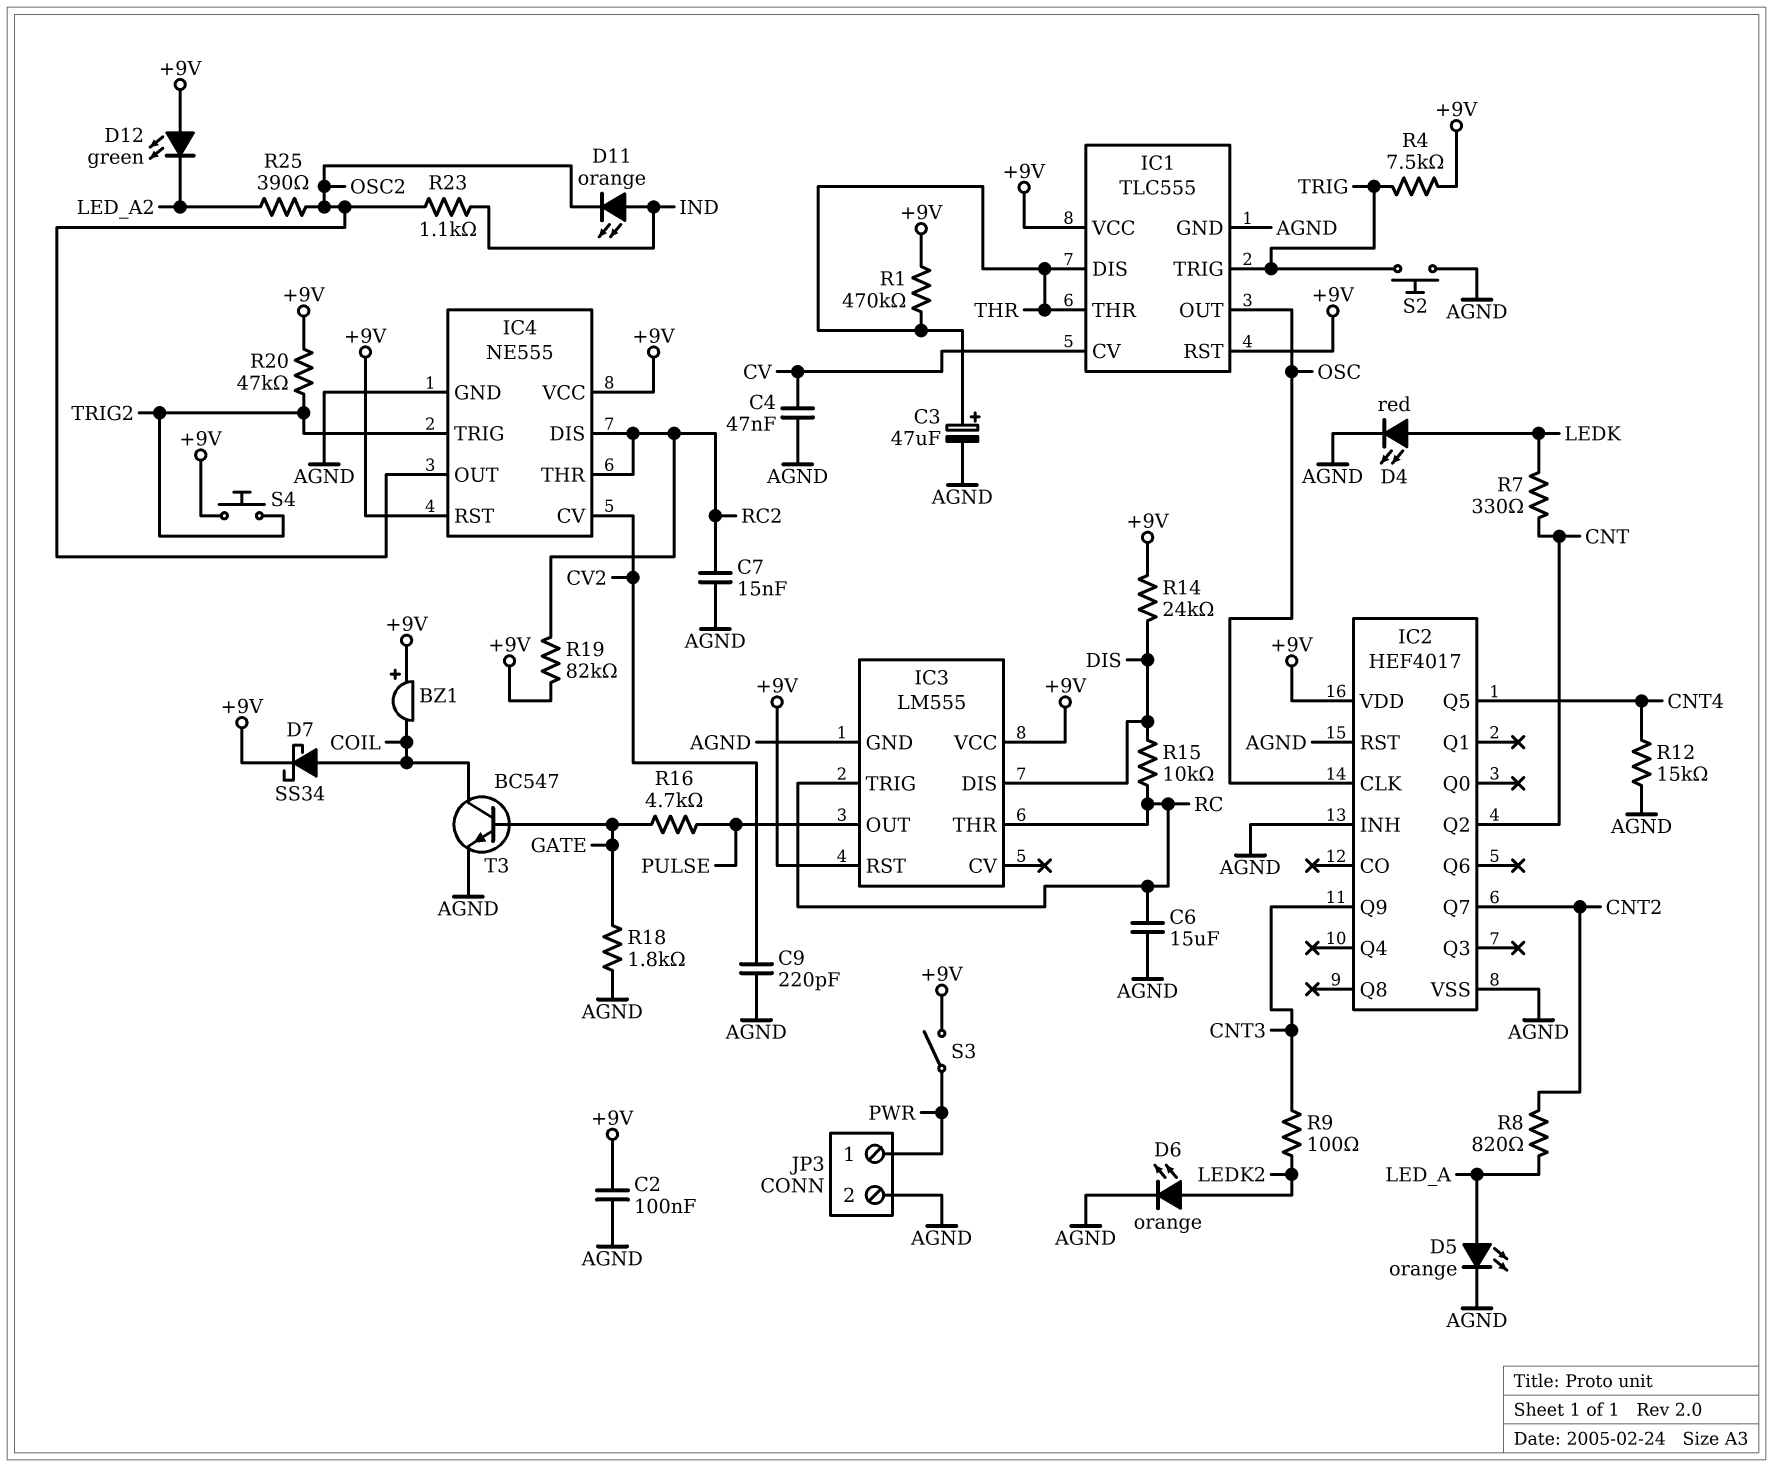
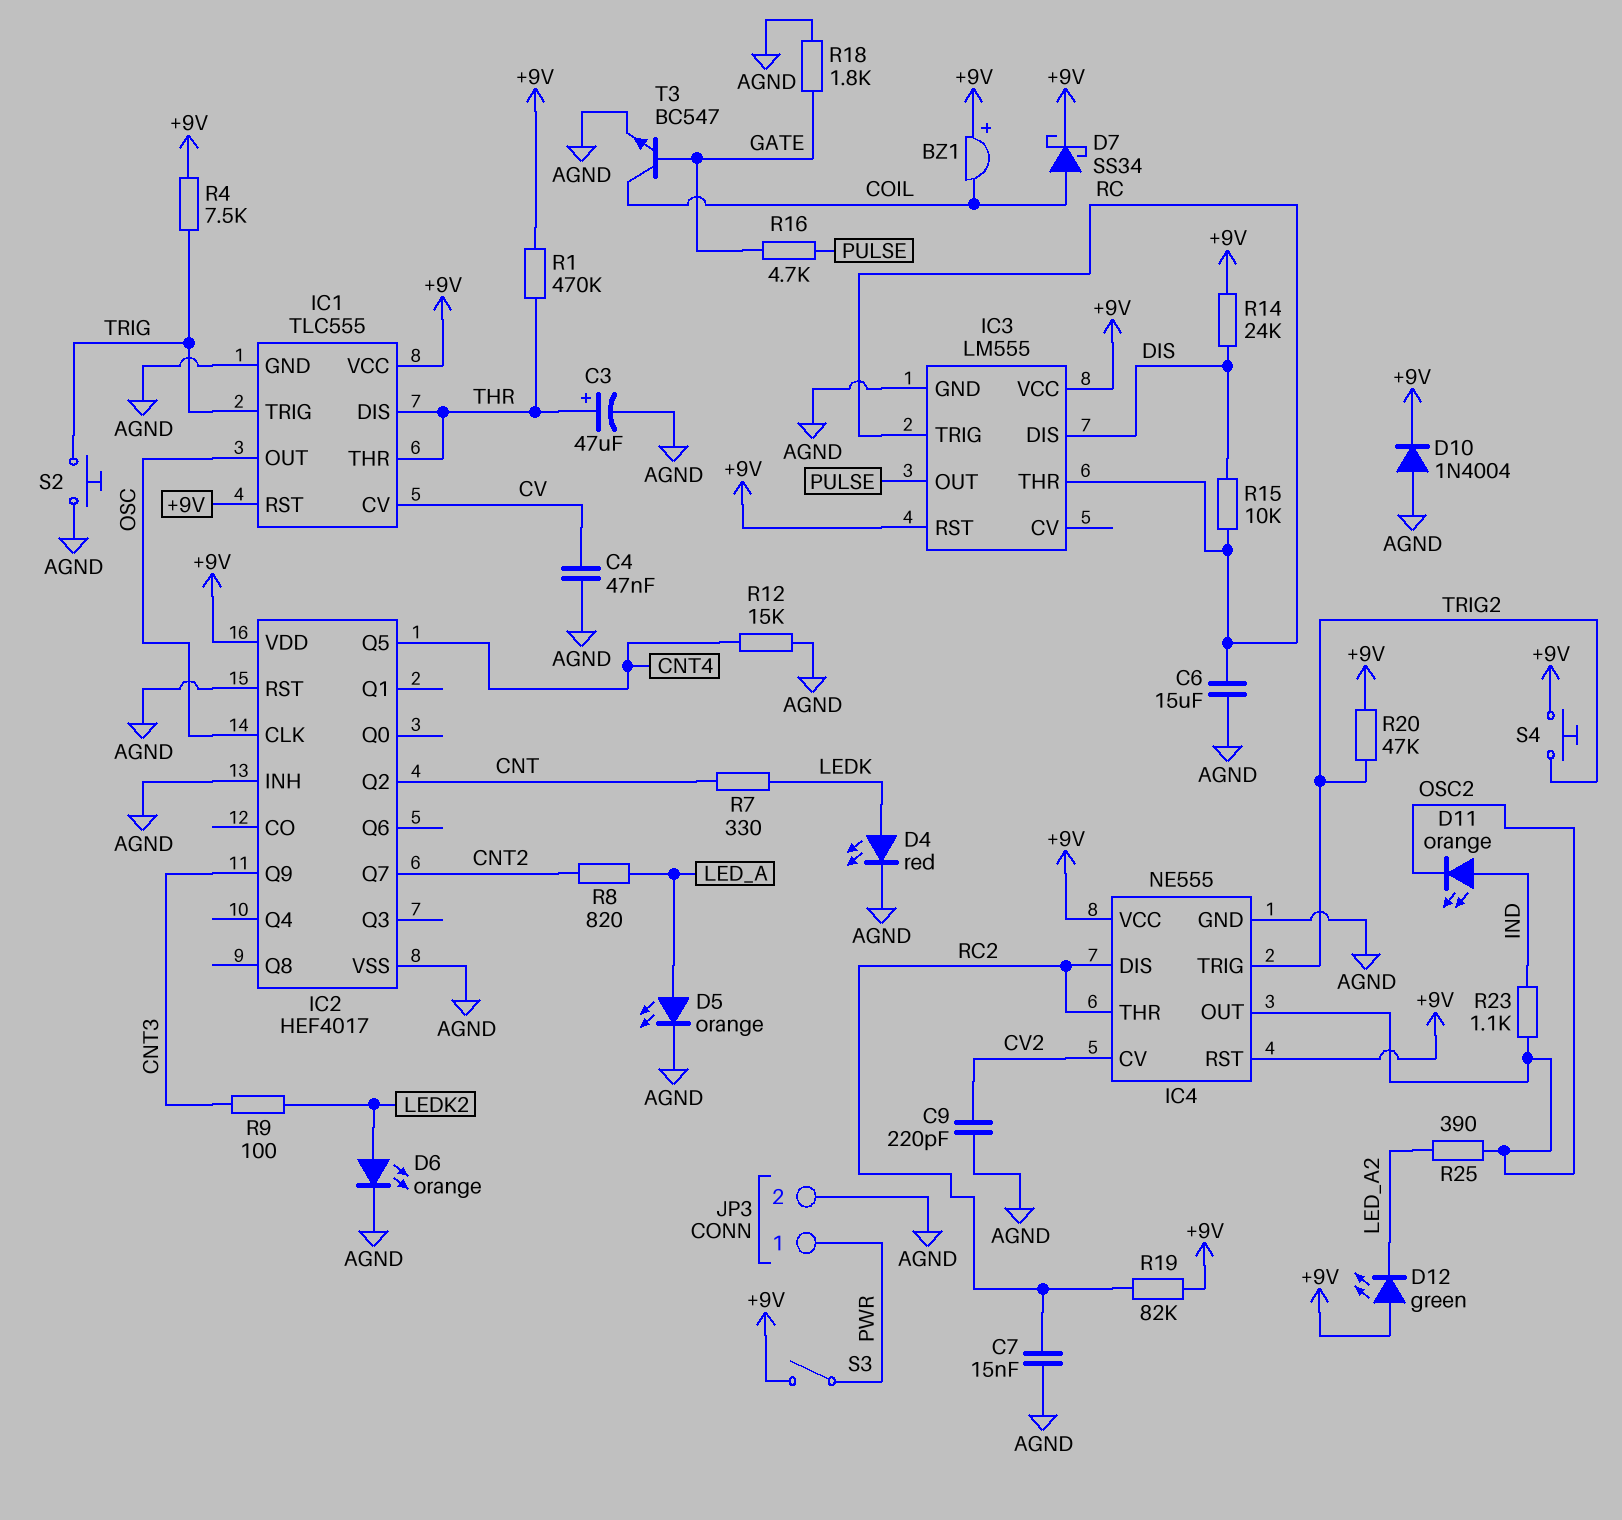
C2: 100nF (+9V, AGND) -> none
D10: none -> diode 1N4004 (A AGND, K +9V)

